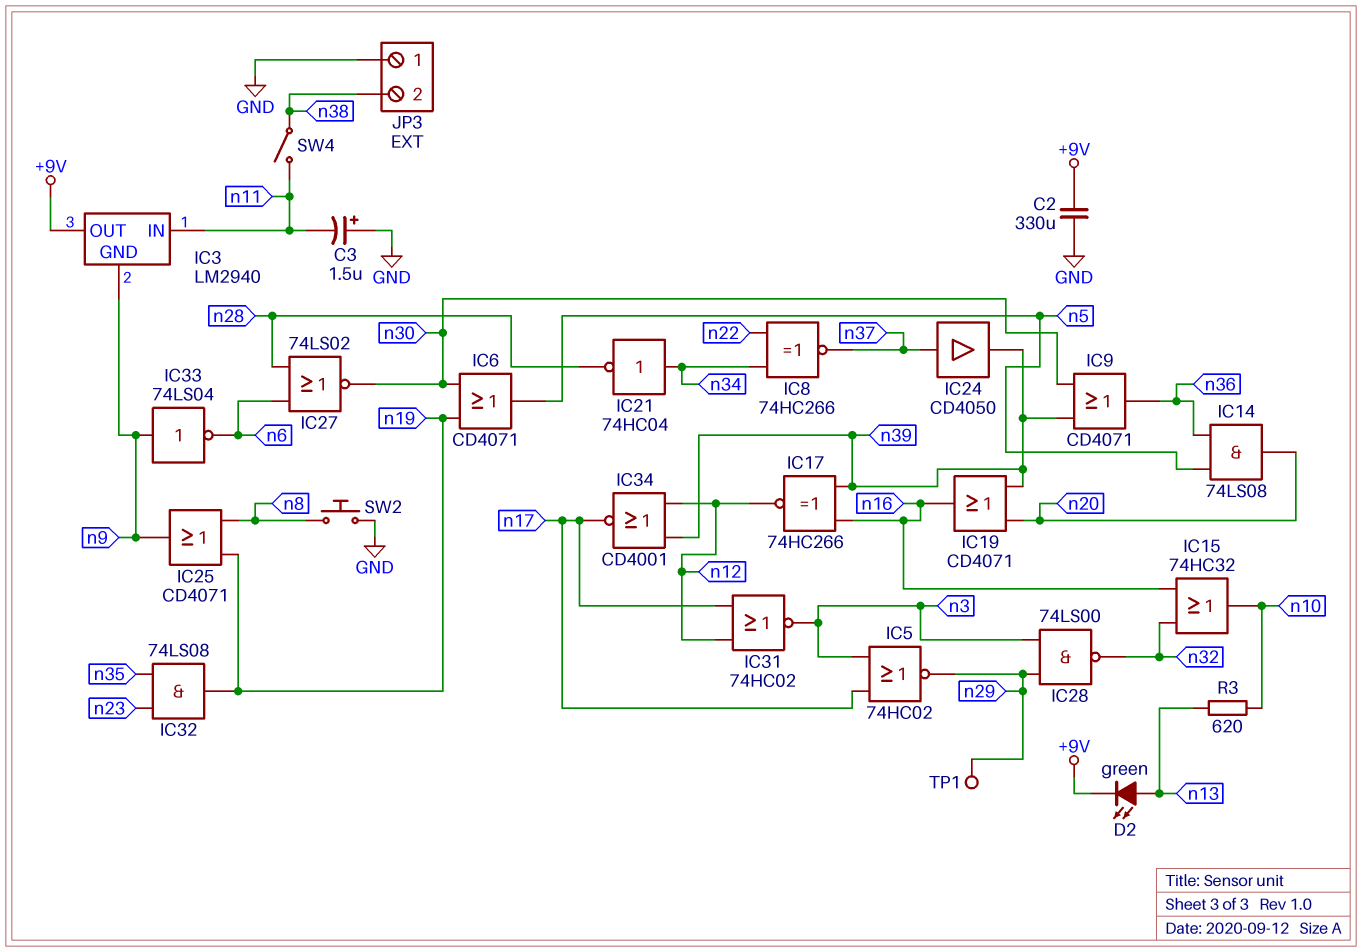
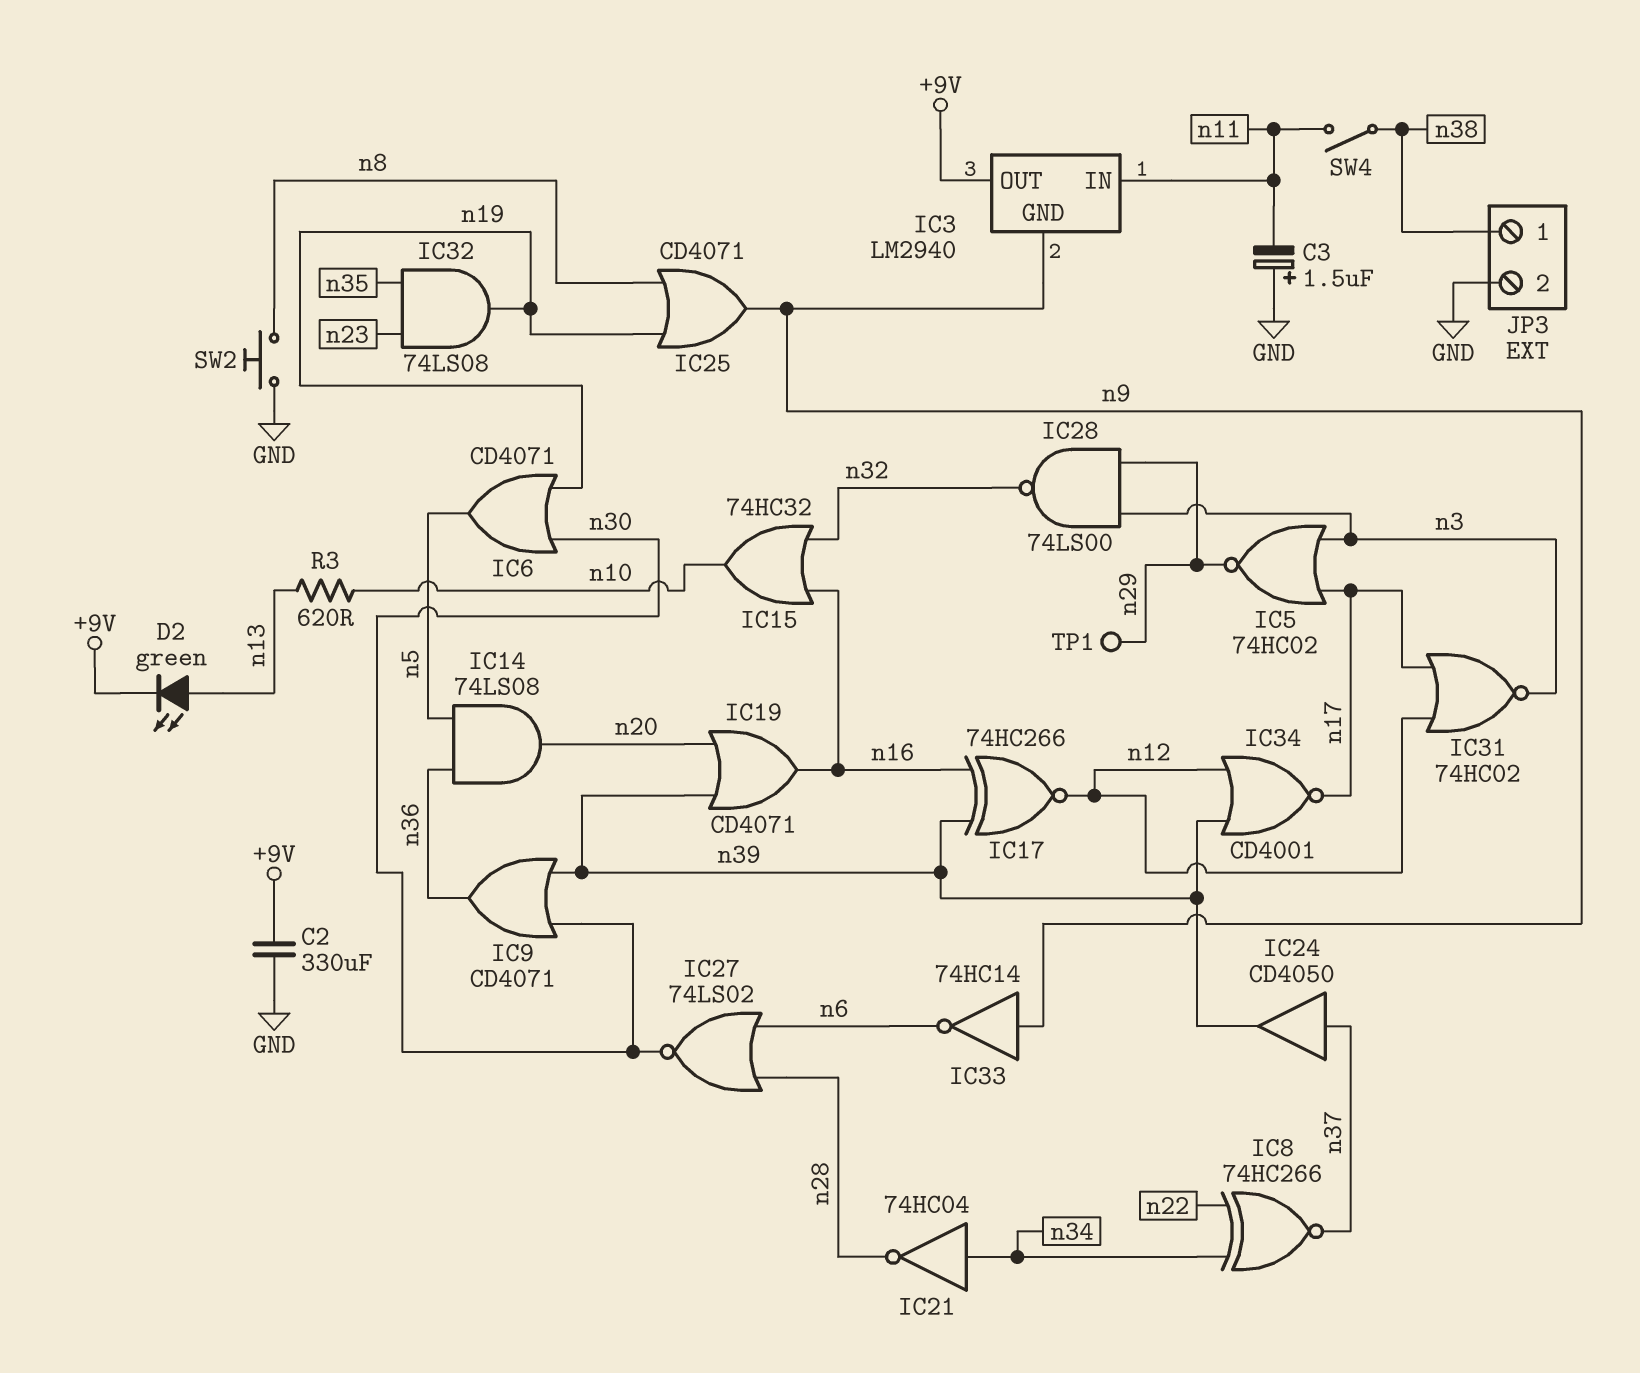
IC33: NOT 74LS04 (in n9, out n6) -> NOT 74HC14 (in n9, out n6)
JP3 pin 1: GND -> n38
JP3 pin 2: n38 -> GND

